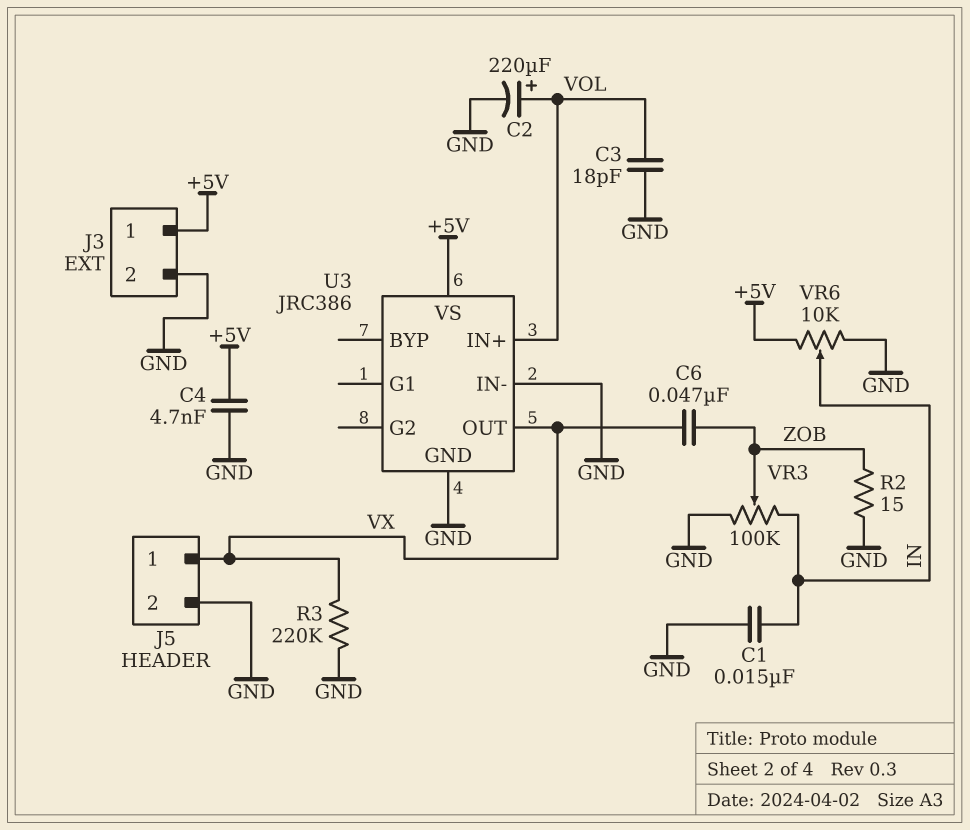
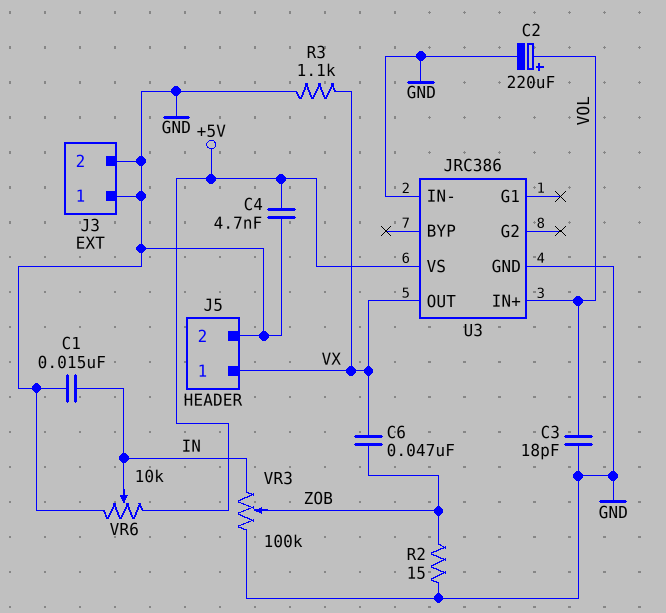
J3 pin 1: +5V -> GND
R3: 220k (GND, VX) -> 1.1k (GND, VX)

